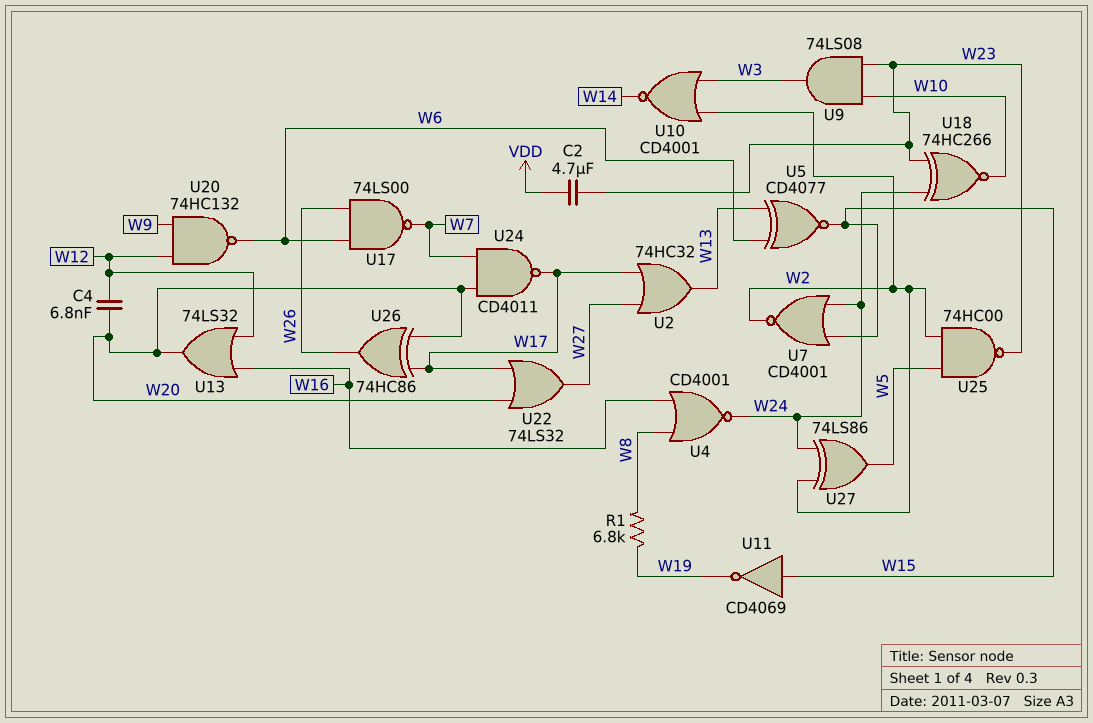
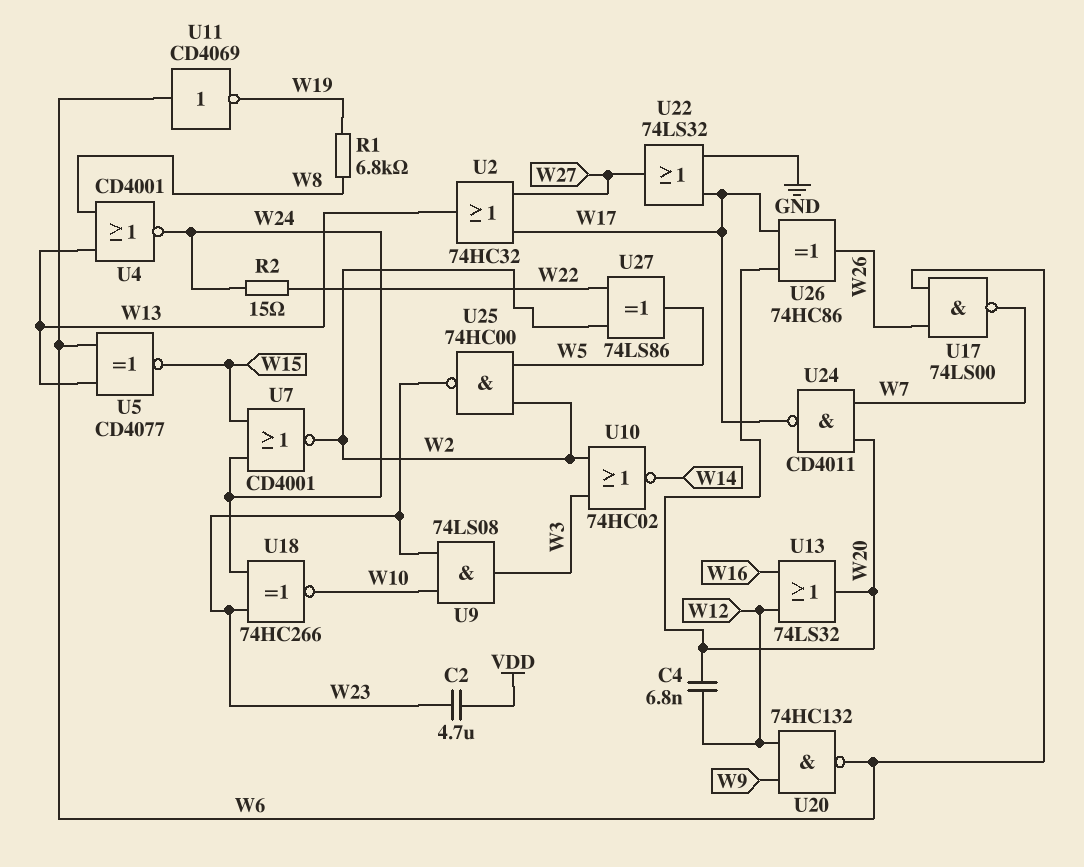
R2: none -> 15 (W22, W24)
U4: NOR CD4001 (in W8, in W16, out W24) -> NOR CD4001 (in W8, in W13, out W24)
U10: NOR CD4001 (in W2, in W3, out W14) -> NOR 74HC02 (in W2, in W3, out W14)
U11: NOT CD4069 (in W15, out W19) -> NOT CD4069 (in W6, out W19)
U22: OR 74LS32 (in W17, in W20, out W27) -> OR 74LS32 (in GND, in W17, out W27)
U27: XOR 74LS86 (in W2, in W24, out W5) -> XOR 74LS86 (in W2, in W22, out W5)

